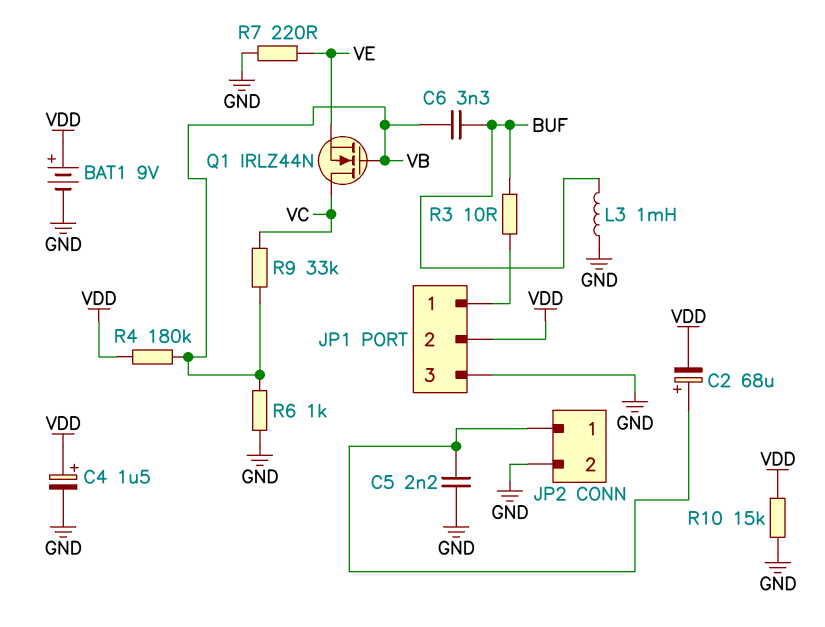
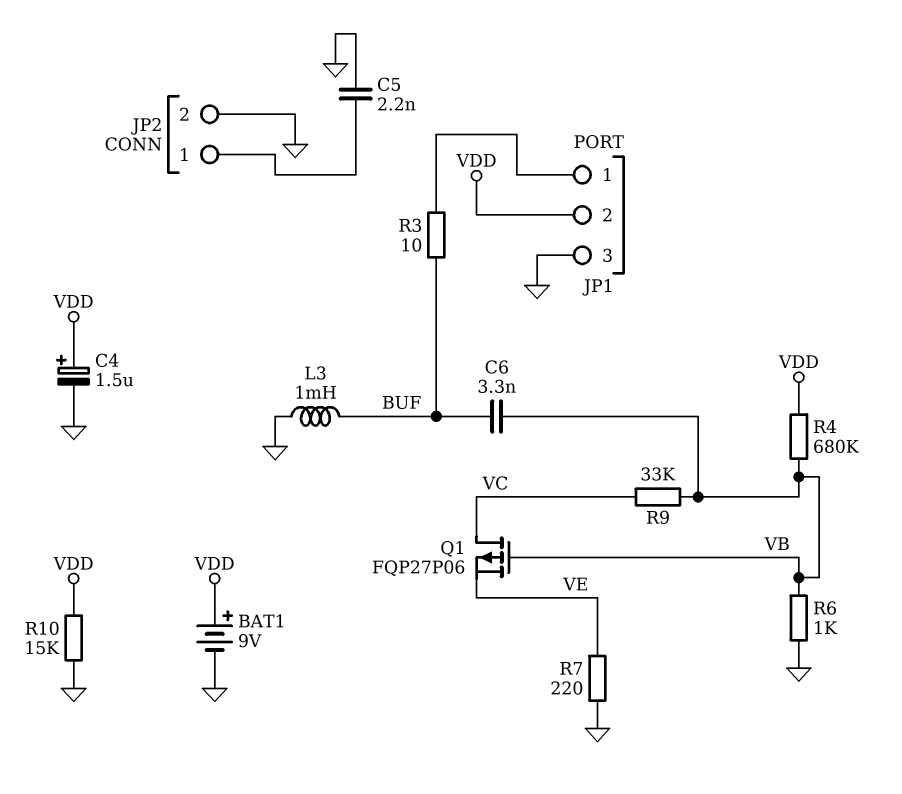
C2: 68uF (plus JP2/1, minus VDD) -> none
Q1: NMOS IRLZ44N (G VB, D VC, S VE) -> PMOS FQP27P06 (G VB, D VC, S VE)
R4: 180k (VB, VDD) -> 680k (VB, VDD)

